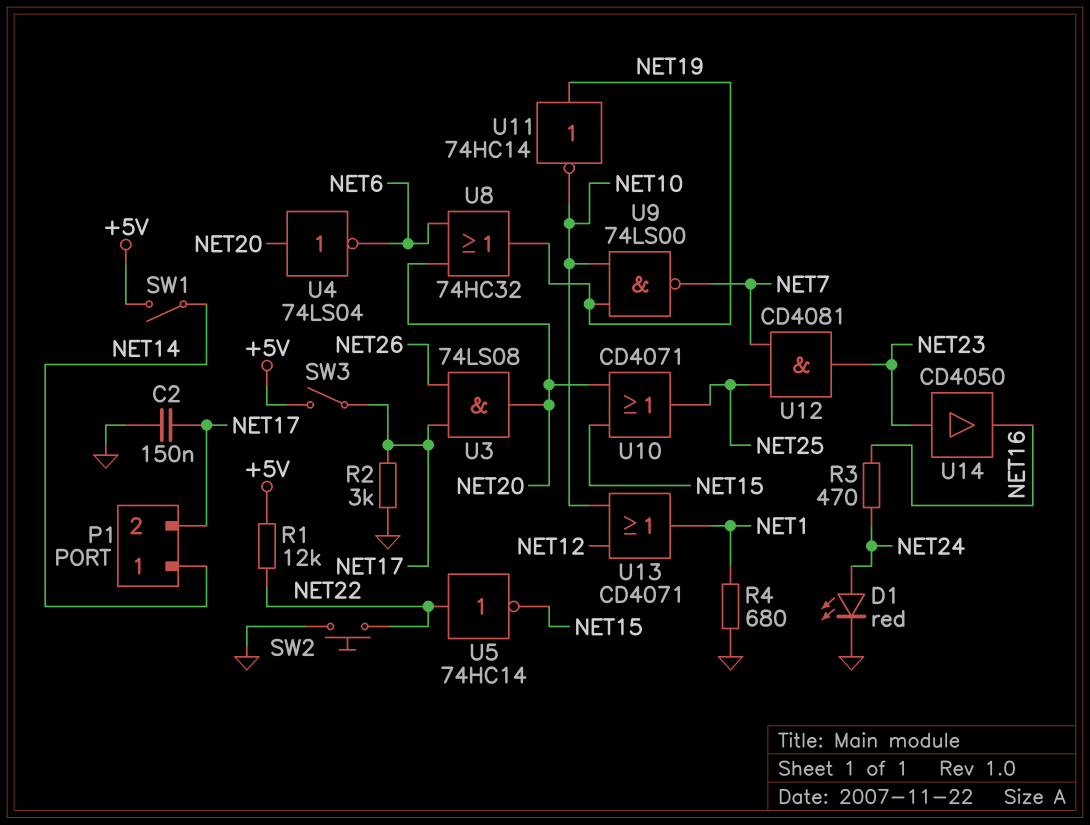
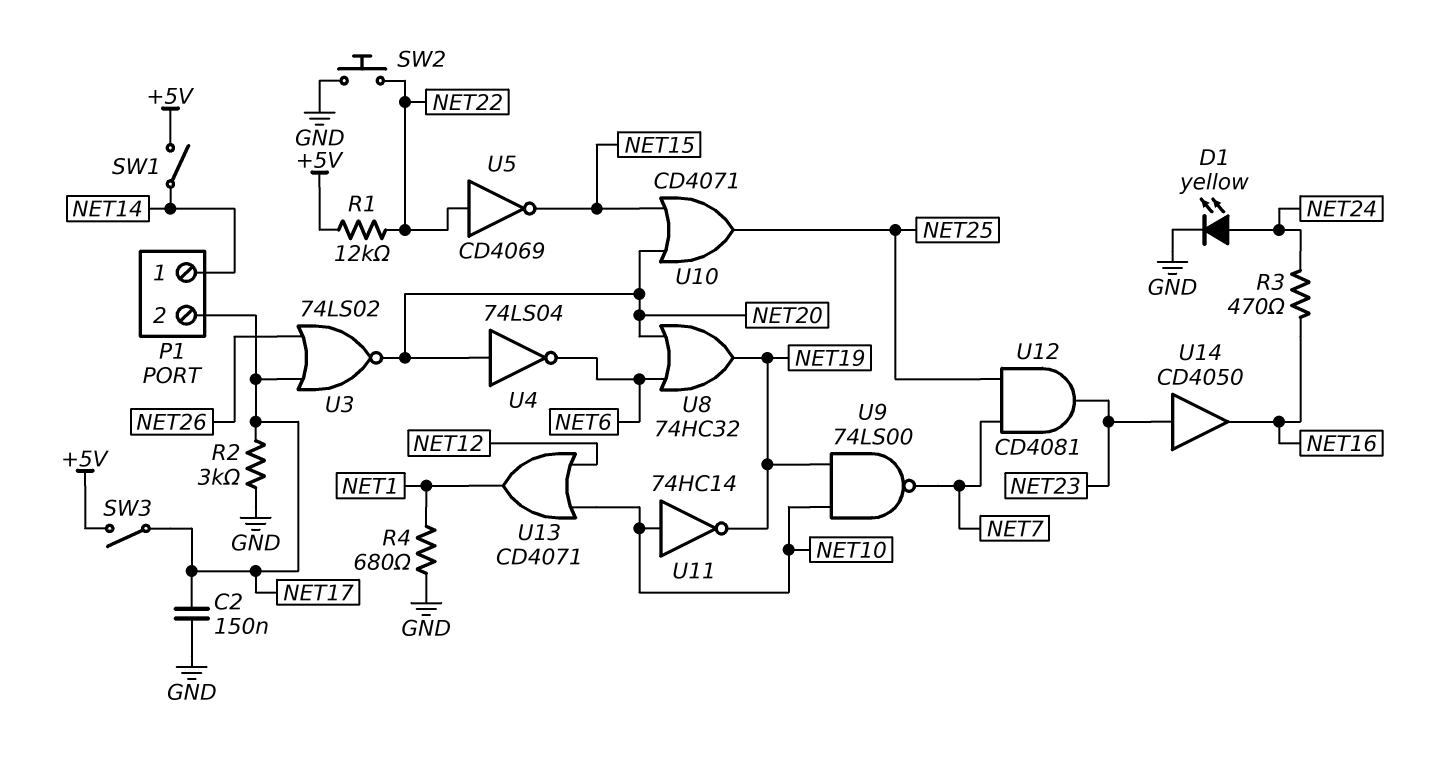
D1: LED red (A NET24, K GND) -> LED yellow (A NET24, K GND)
U3: AND 74LS08 (in NET17, in NET26, out NET20) -> NOR 74LS02 (in NET17, in NET26, out NET20)
U5: NOT 74HC14 (in NET22, out NET15) -> NOT CD4069 (in NET22, out NET15)
U11: NOT 74HC14 (in NET19, out NET10) -> NOT 74HC14 (in NET10, out NET19)

